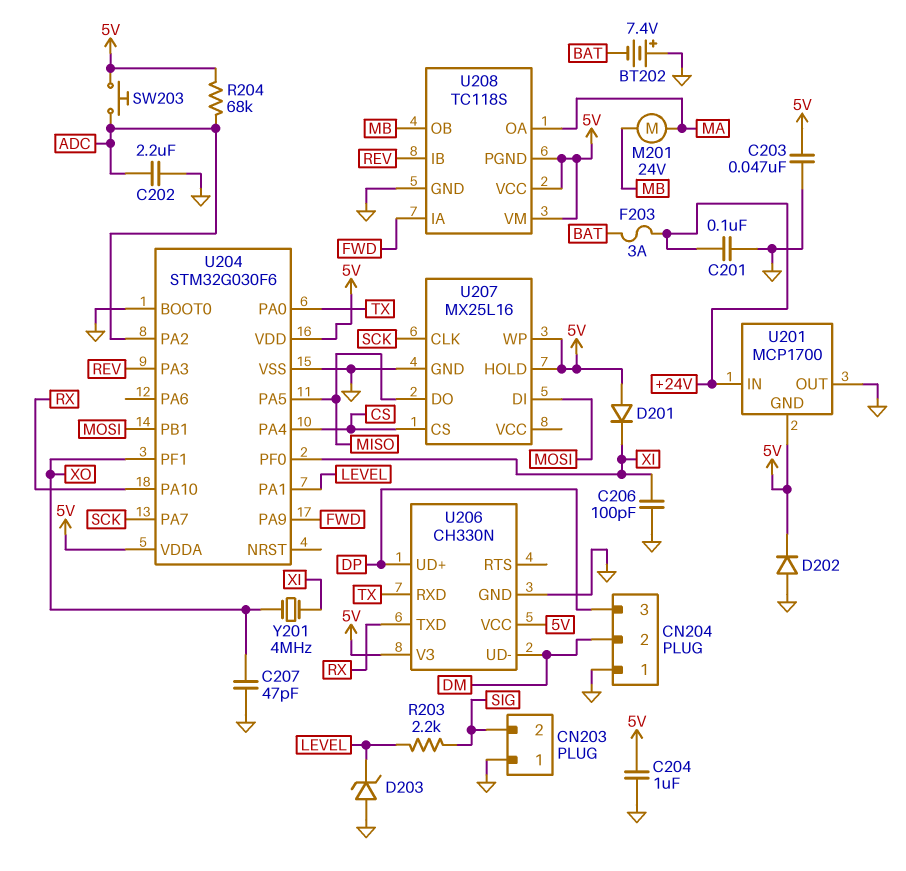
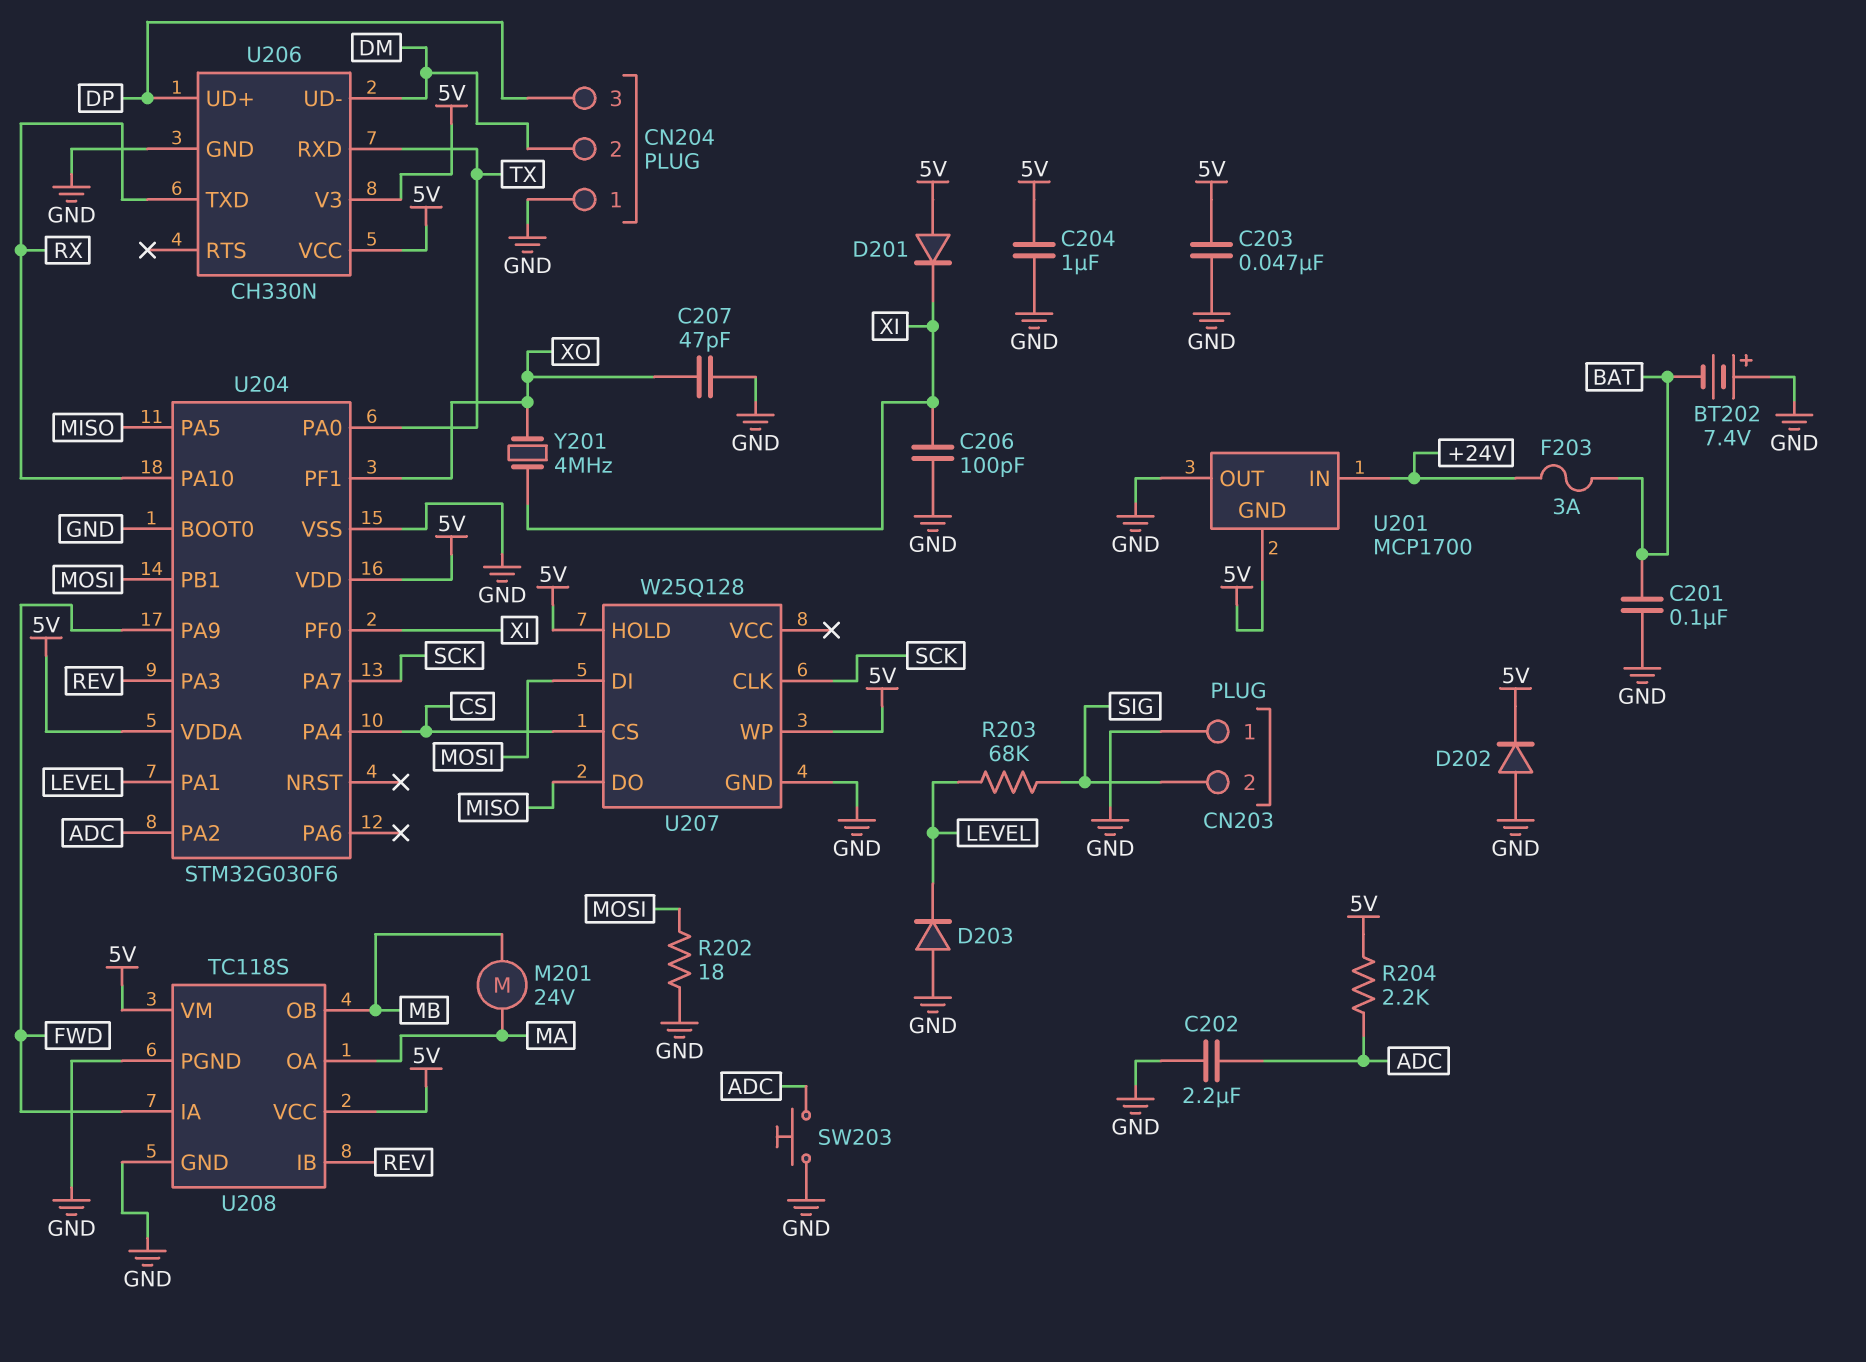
C201: 100nF (+24V, GND) -> 100nF (BAT, GND)
D203: zener (A GND, K LEVEL) -> diode (A GND, K LEVEL)
R202: none -> 18 (GND, MOSI)
R203: 2.2k (LEVEL, SIG) -> 68k (LEVEL, SIG)
R204: 68k (5V, ADC) -> 2.2k (5V, ADC)
SW203: button (5V, ADC) -> button (ADC, GND)
U207: MX25L16 -> W25Q128
U208 pin PGND: 5V -> GND

